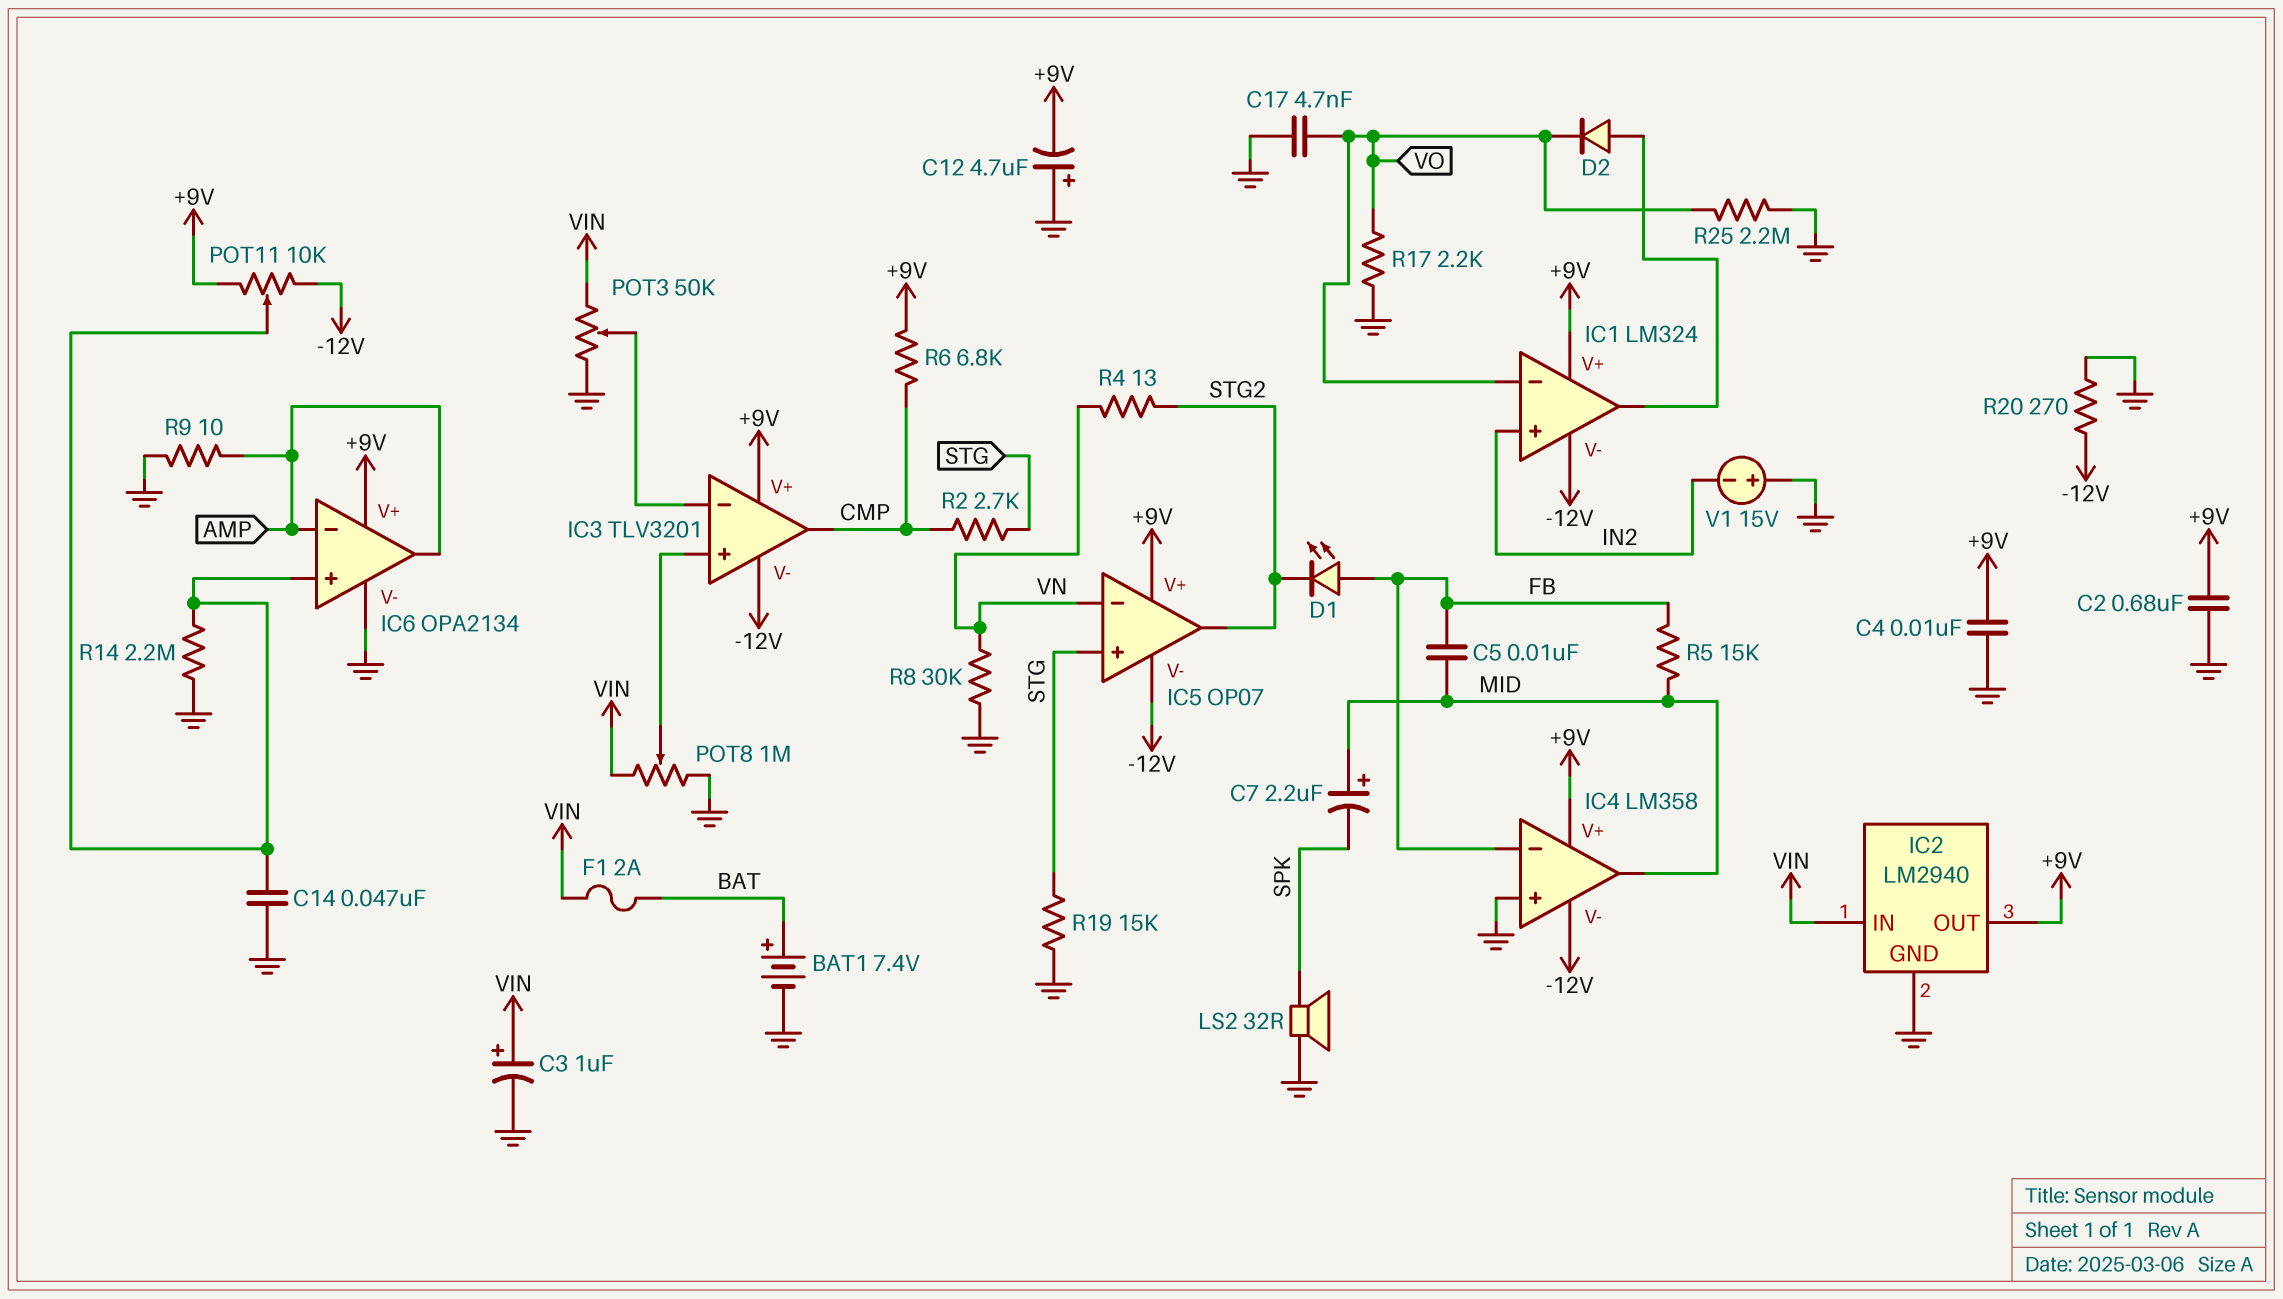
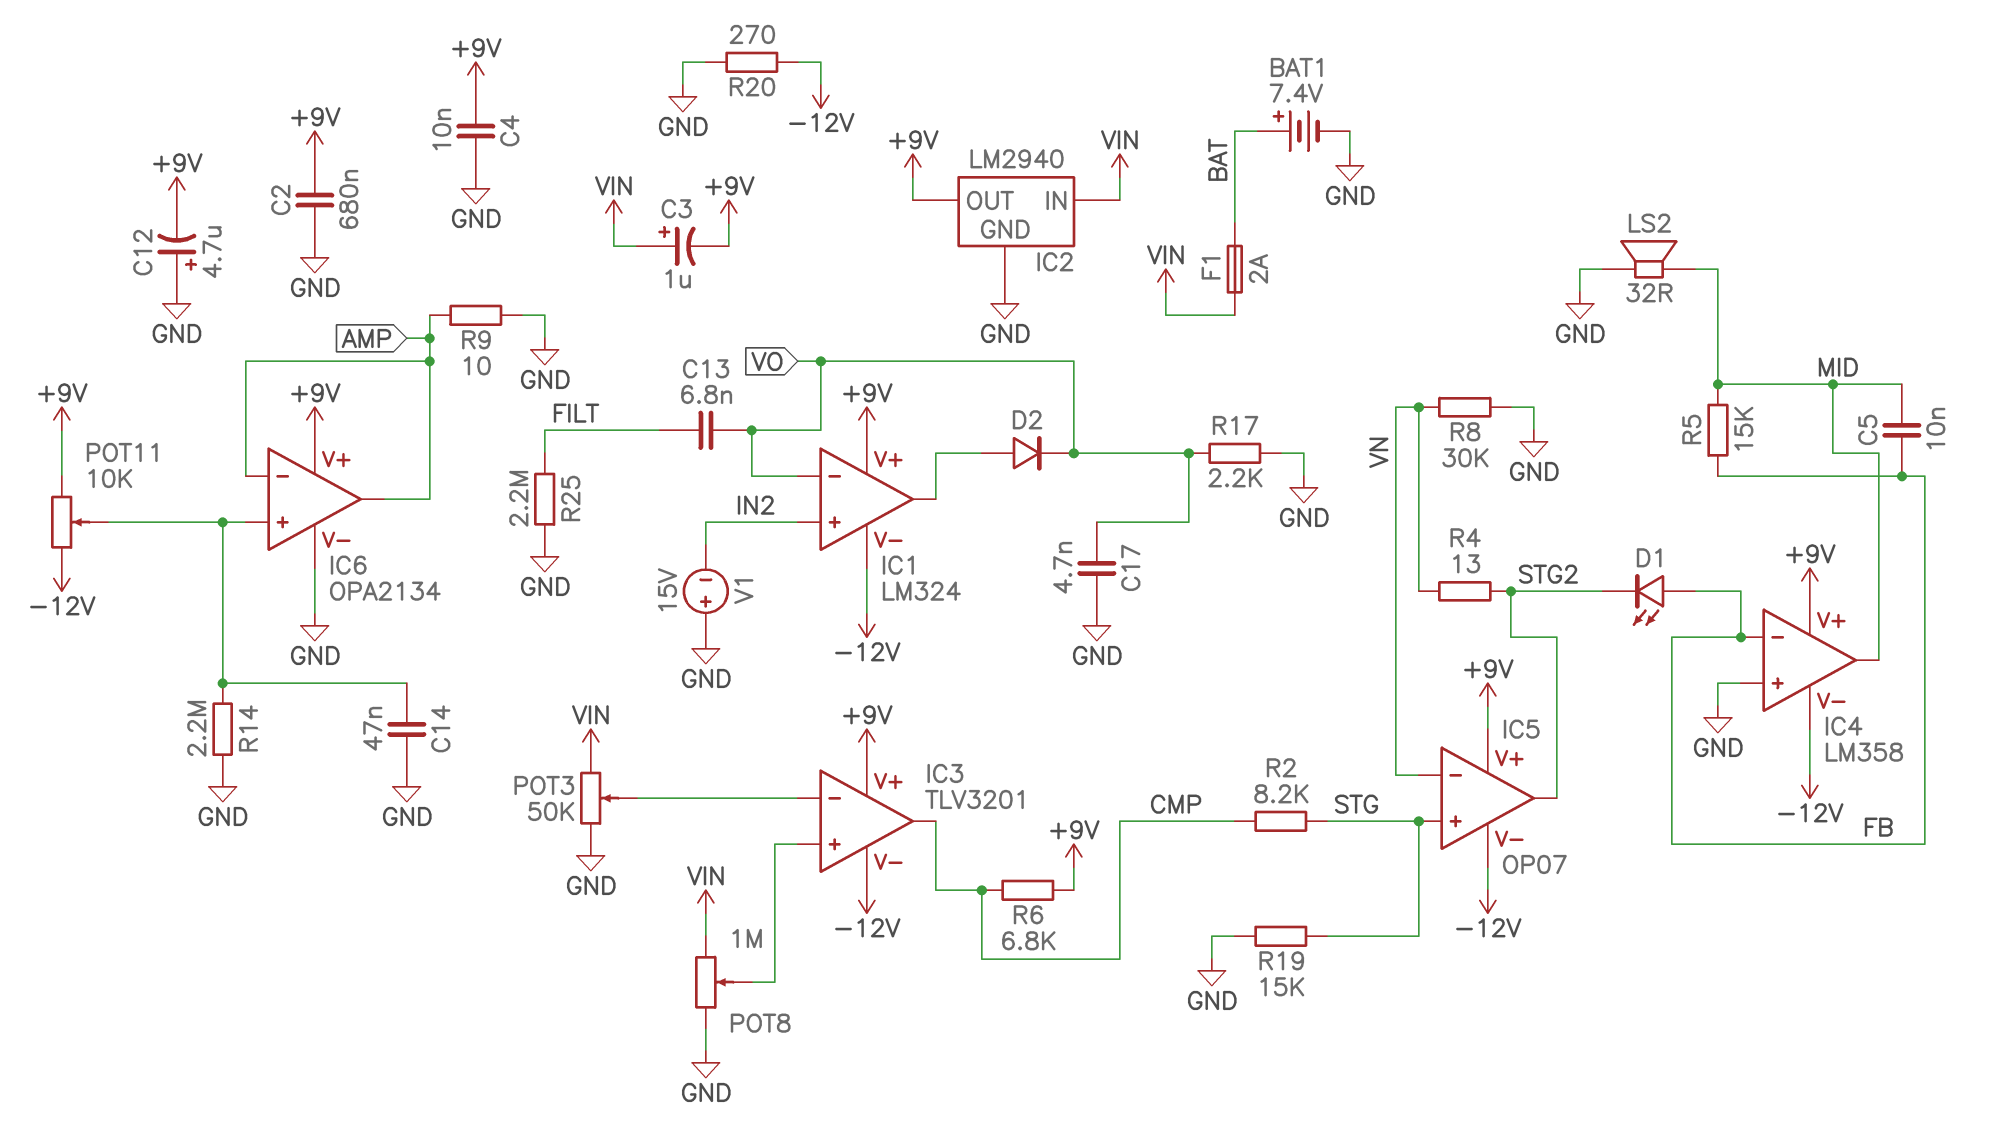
C3: 1uF (plus VIN, minus GND) -> 1uF (plus VIN, minus +9V)
C7: 2.2uF (plus MID, minus SPK) -> none
C13: none -> 6.8nF (FILT, VO)
LS2: speaker 32R (GND, SPK) -> speaker 32R (GND, MID)
R2: 2.7k (CMP, STG) -> 8.2k (CMP, STG)
R25: 2.2M (GND, VO) -> 2.2M (FILT, GND)

